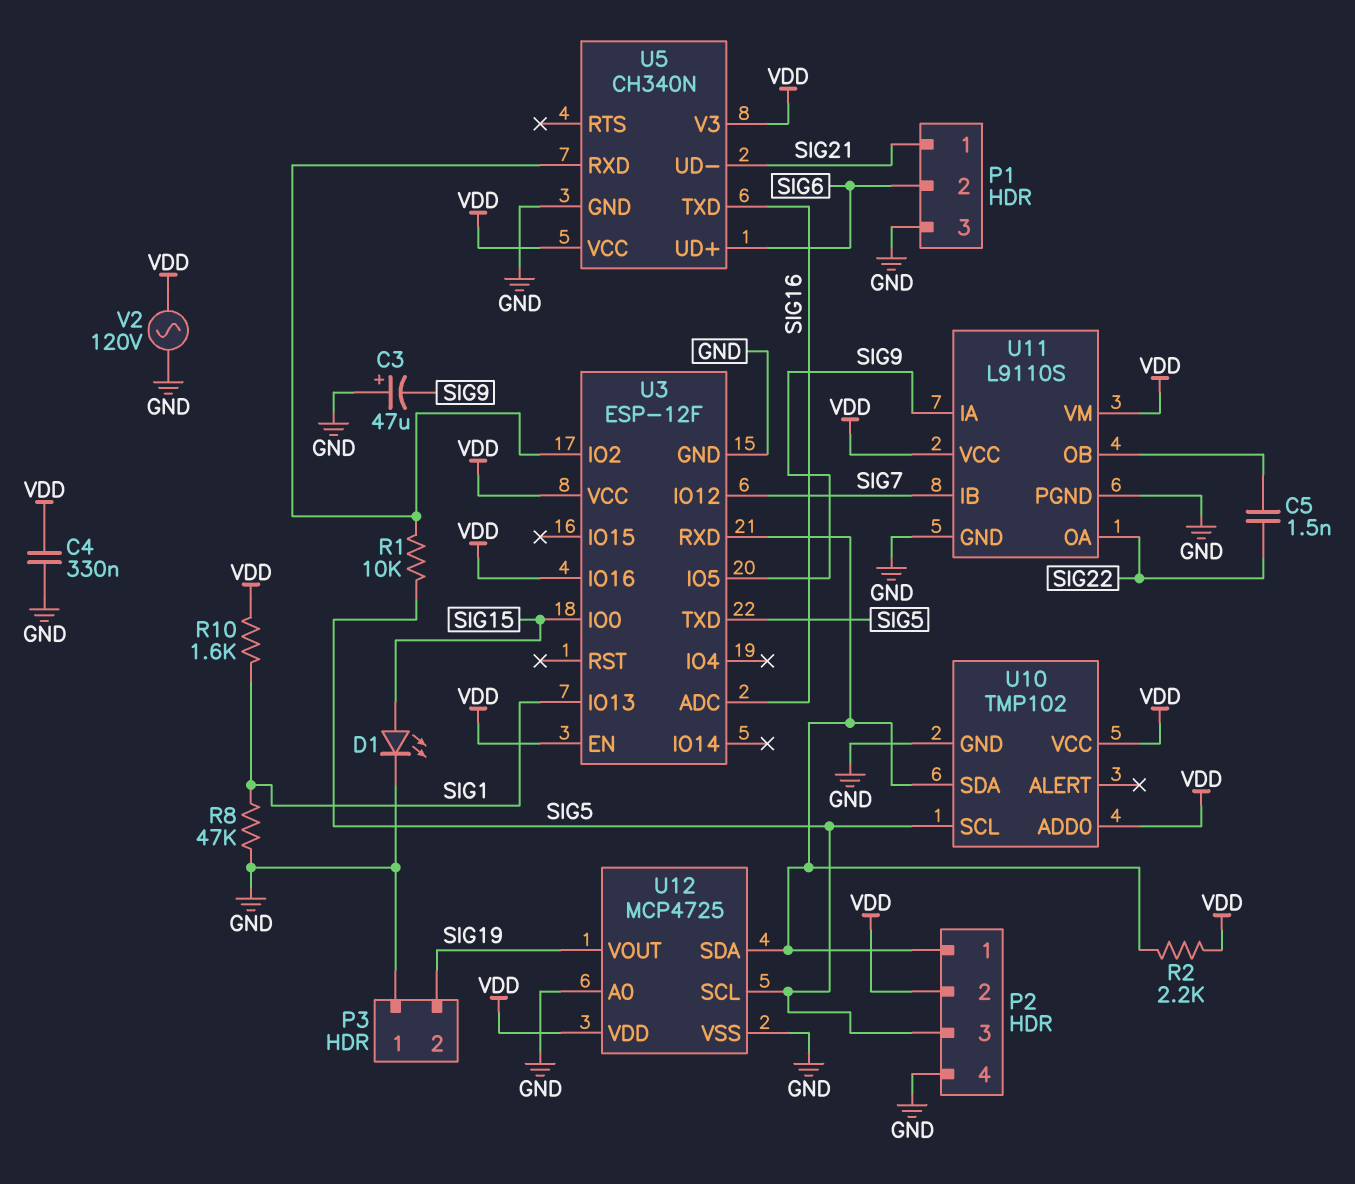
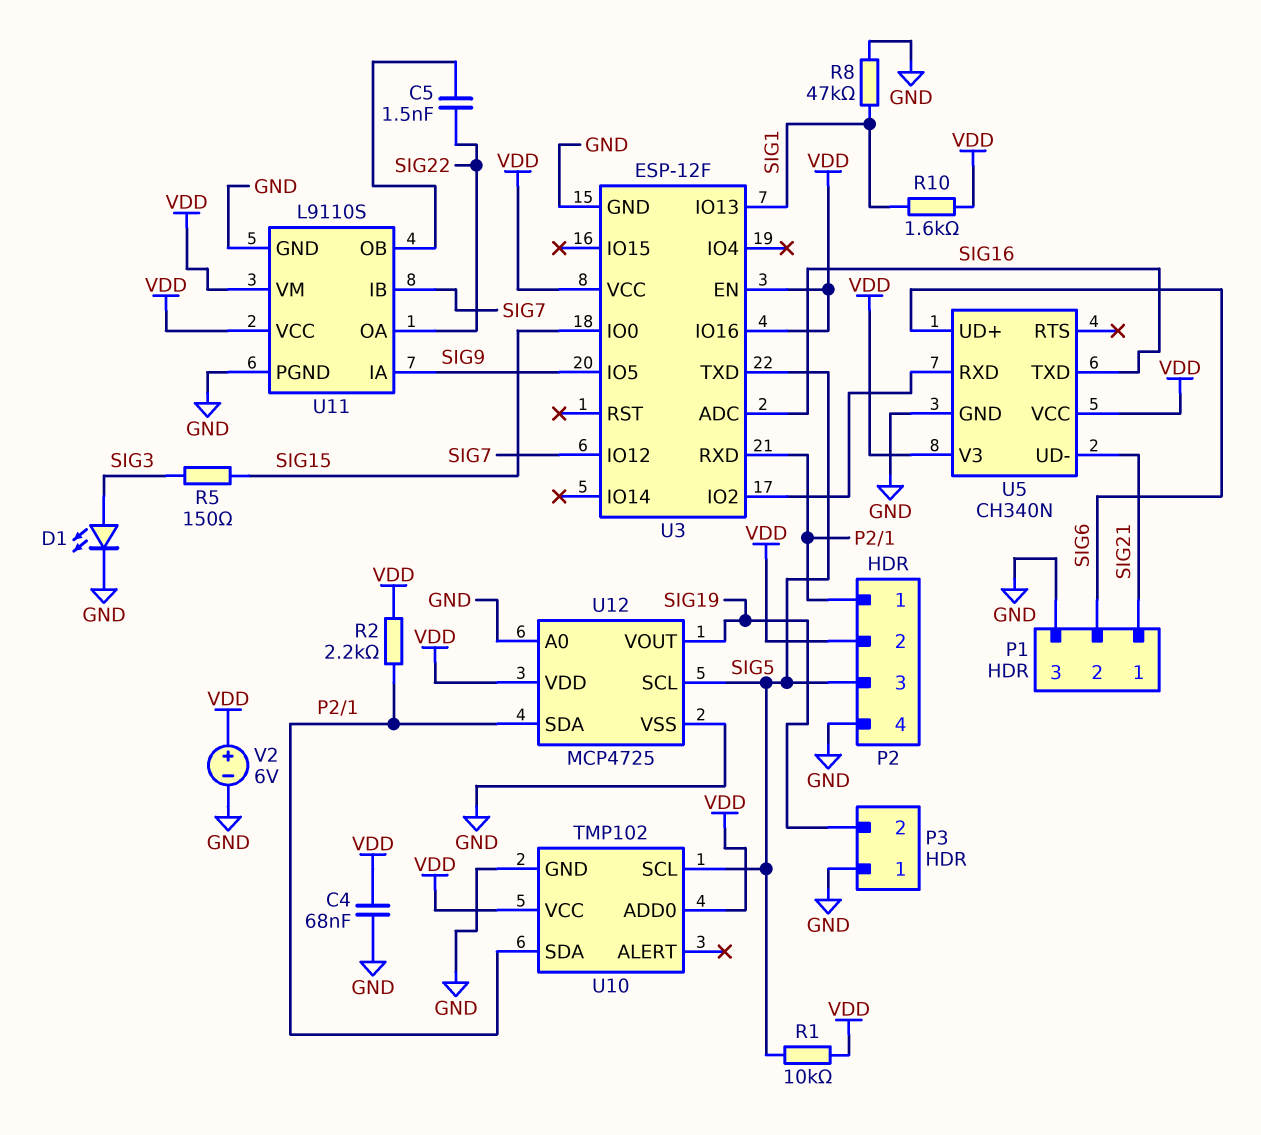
C3: 47uF (plus GND, minus SIG9) -> none
C4: 330nF (GND, VDD) -> 68nF (GND, VDD)
D1: LED (A SIG15, K GND) -> LED (A SIG3, K GND)
R1: 10k (SIG5, U3/IO2) -> 10k (SIG5, VDD)
R5: none -> 150 (SIG3, SIG15)
V2: AC 120V (GND, VDD) -> 6V (plus VDD, minus GND)

